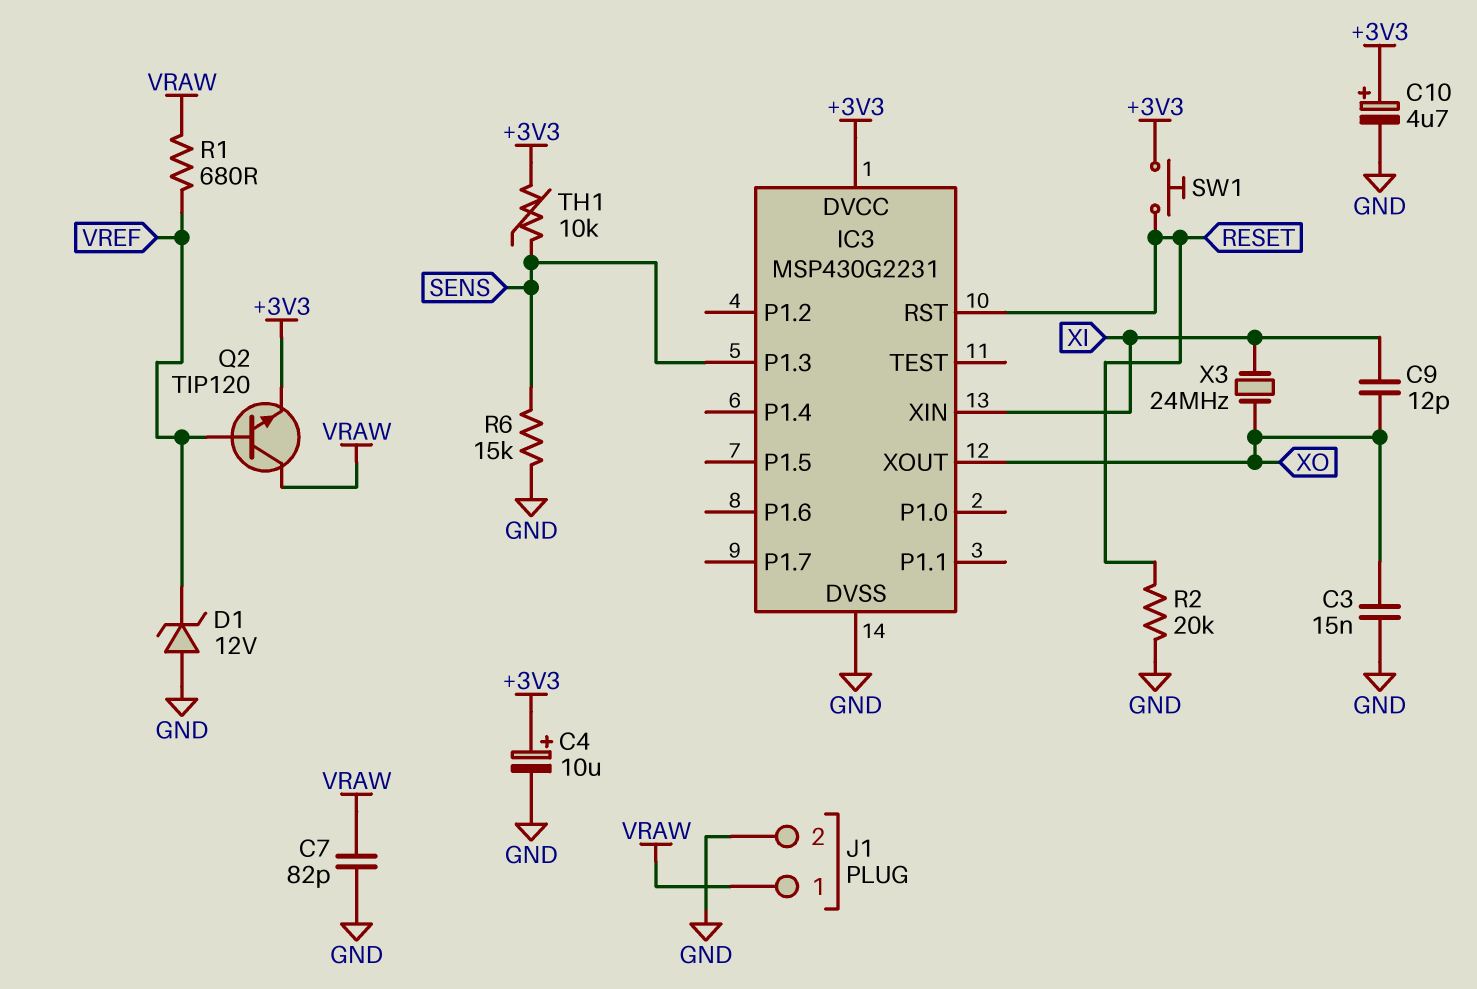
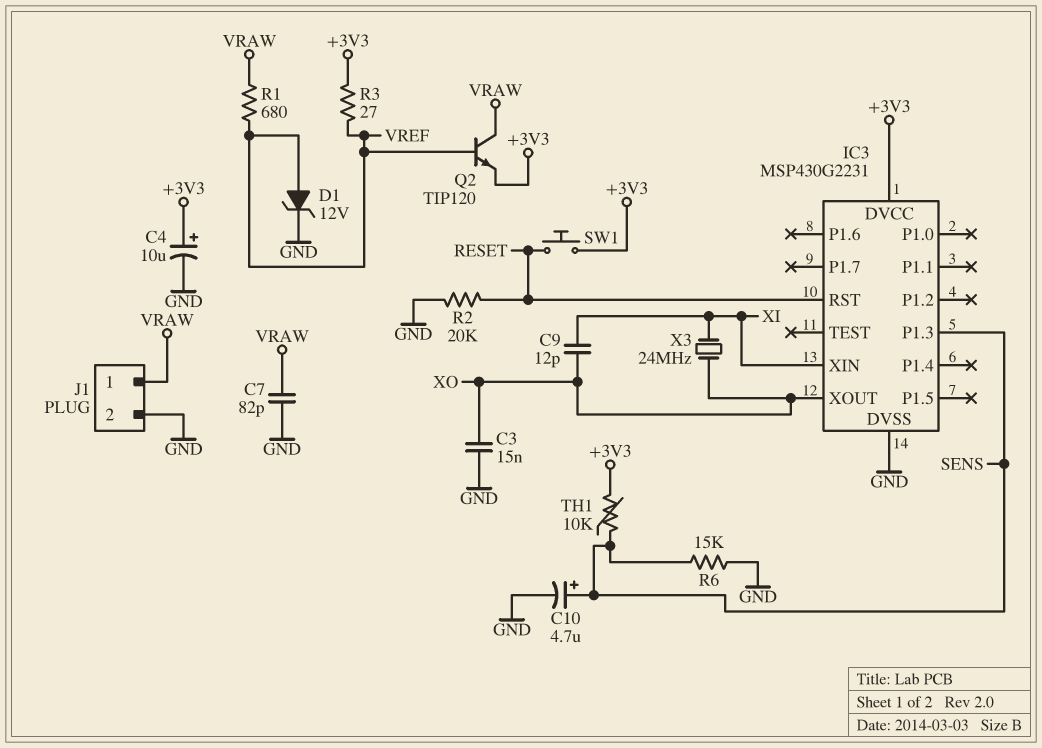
C10: 4.7uF (plus +3V3, minus GND) -> 4.7uF (plus SENS, minus GND)
D1: zener 12V (A GND, K VREF) -> zener 12V (A VREF, K GND)
R3: none -> 27 (+3V3, VREF)

